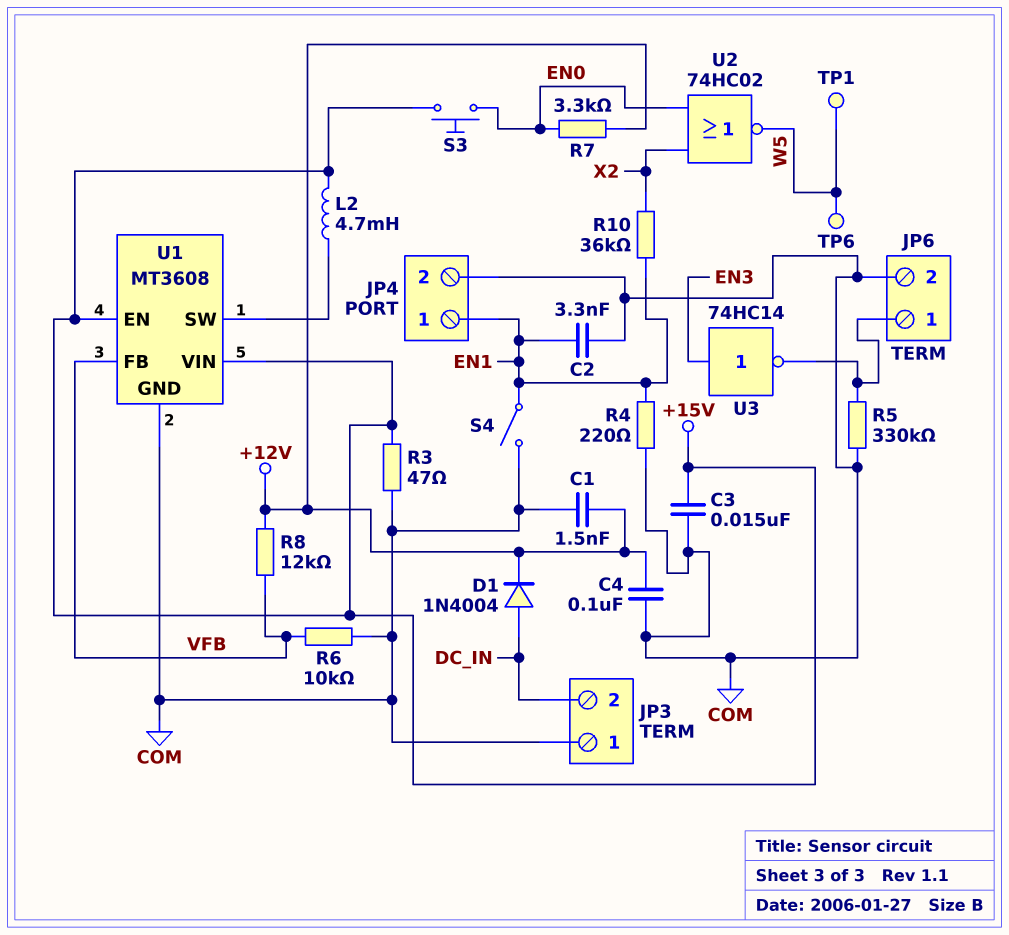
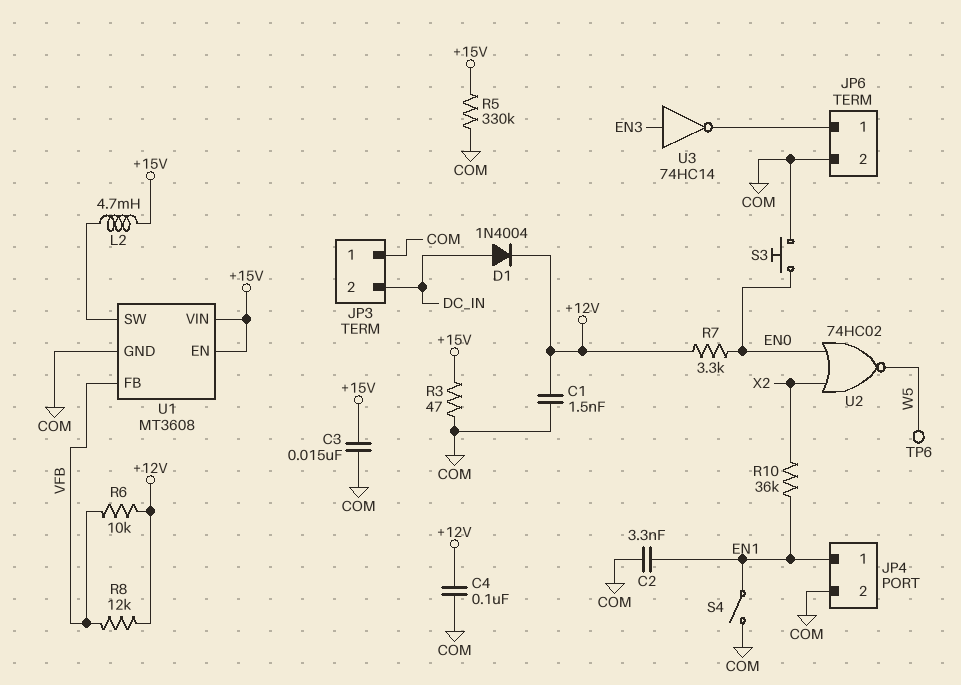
R4: 220 (COM, EN1) -> none
R5: 330k (COM, JP6/1) -> 330k (+15V, COM)
R6: 10k (COM, VFB) -> 10k (+12V, VFB)
S3: button (+15V, EN0) -> button (COM, EN0)
TP1: test point (W5) -> none

